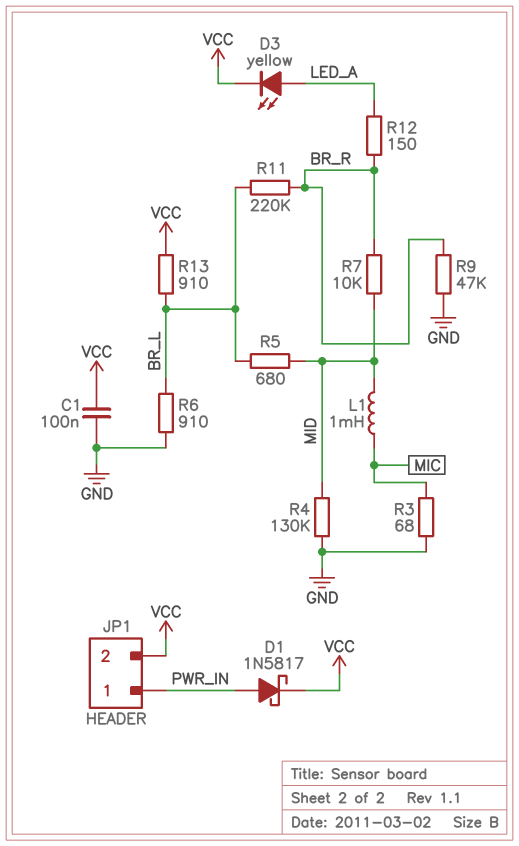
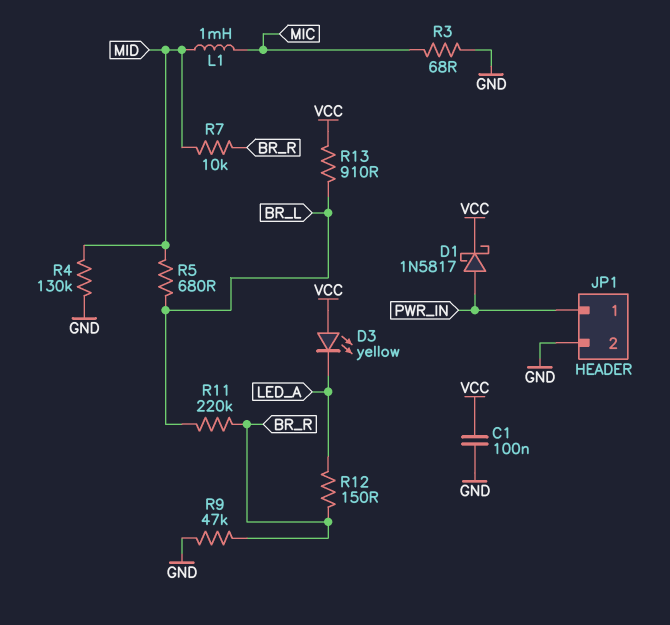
D3: LED yellow (A LED_A, K VCC) -> LED yellow (A VCC, K LED_A)
JP1 pin 2: VCC -> GND
R6: 910 (BR_L, GND) -> none

